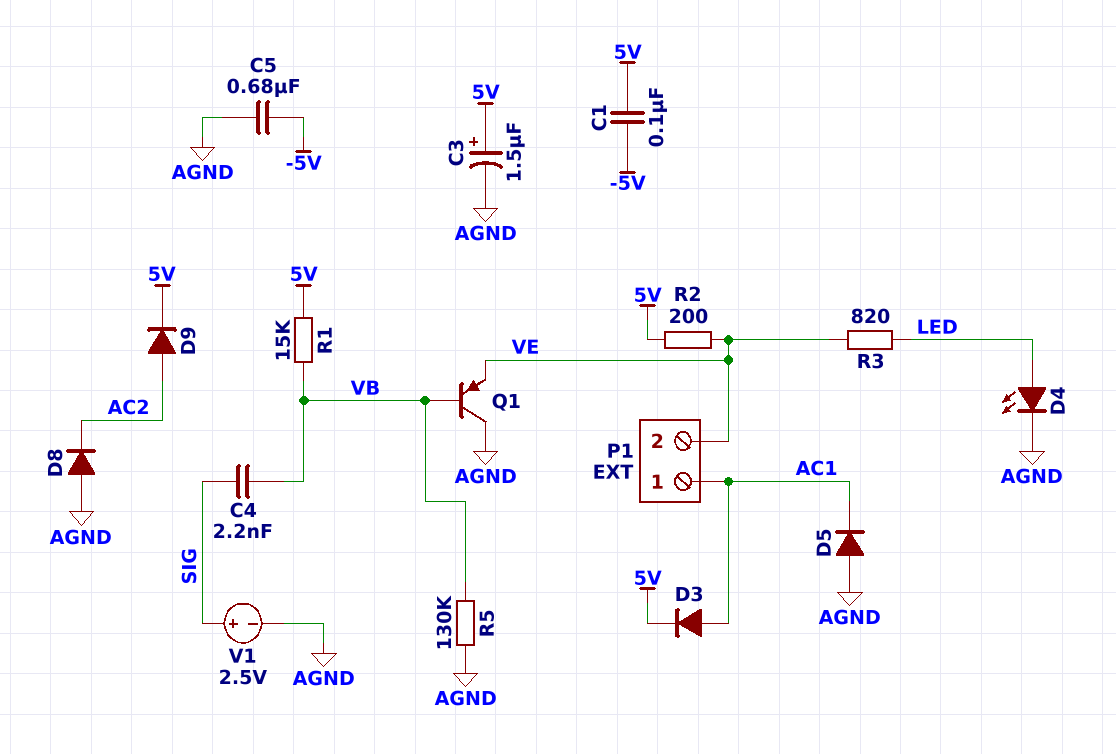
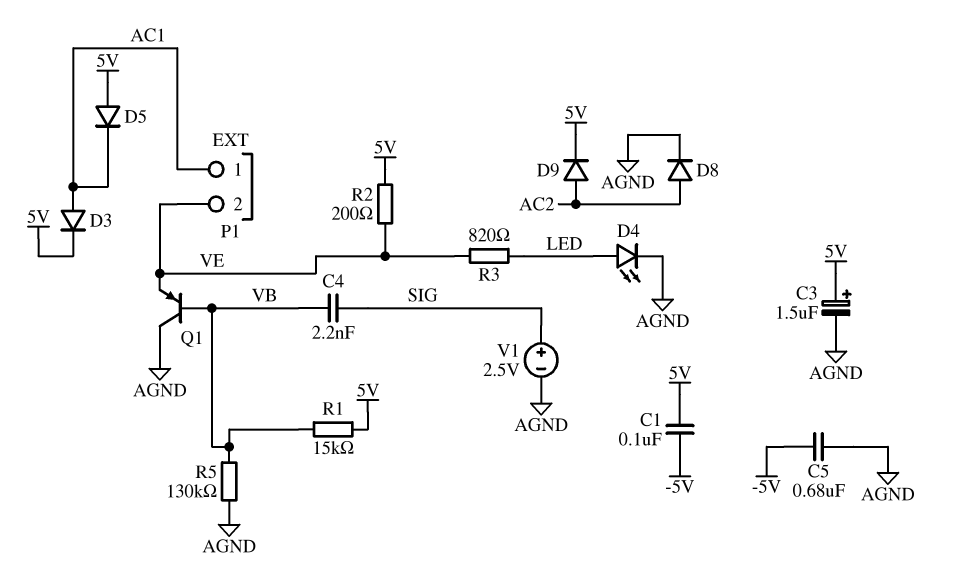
D5: diode (A AGND, K AC1) -> diode (A 5V, K AC1)
D8: diode (A AGND, K AC2) -> diode (A AC2, K AGND)

